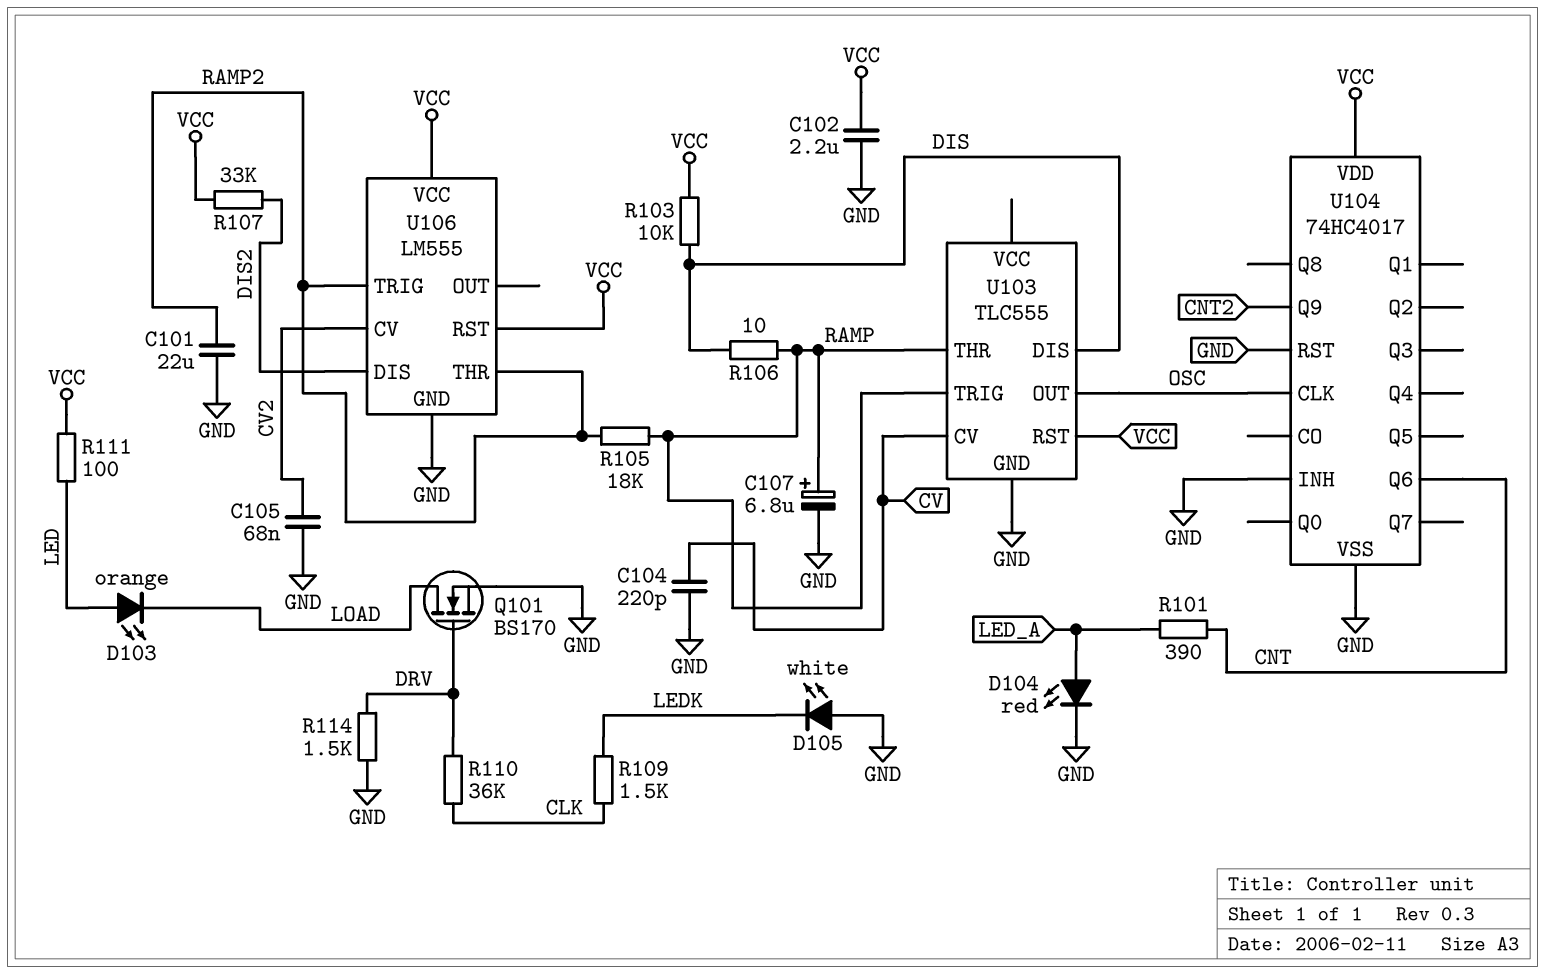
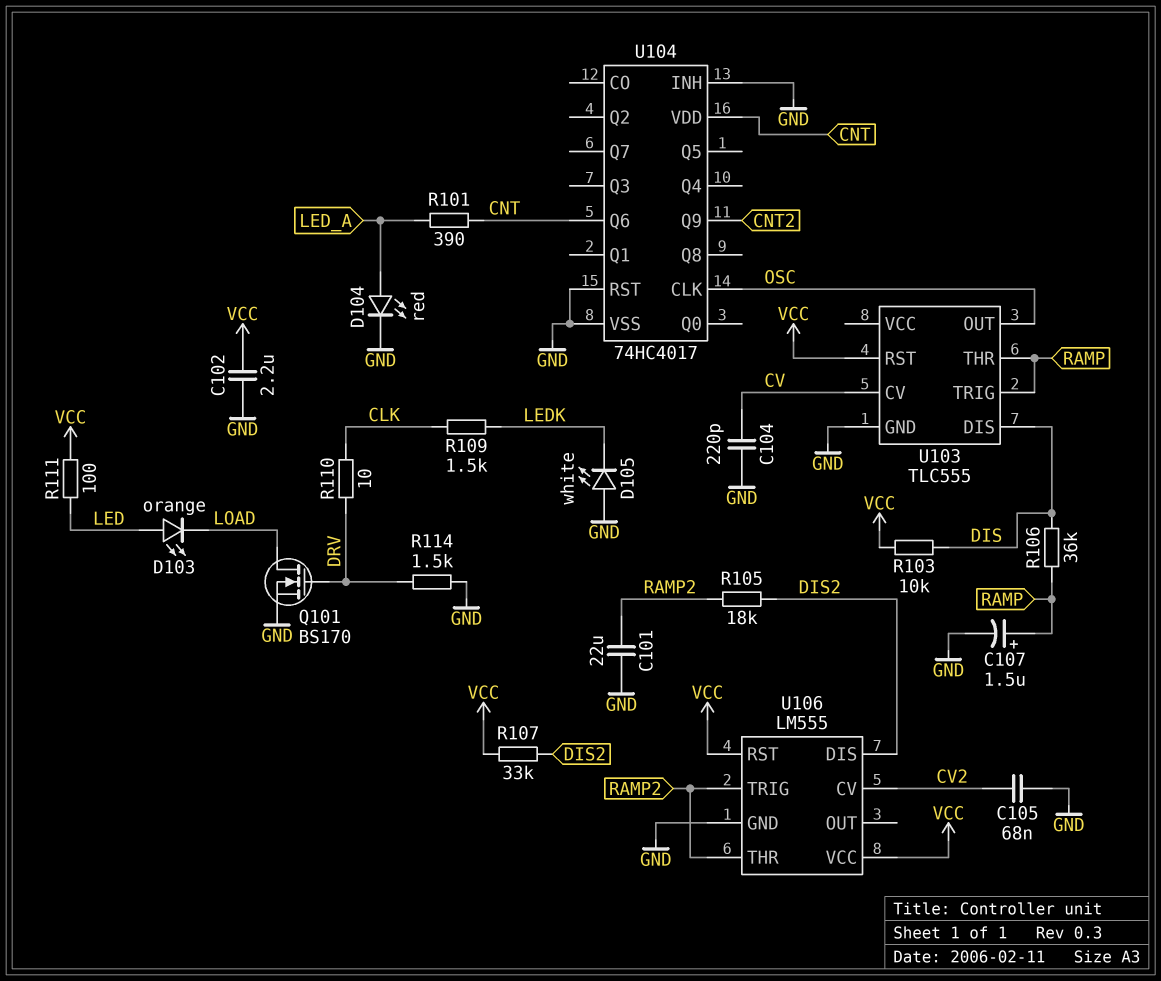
C107: 6.8uF (plus RAMP, minus GND) -> 1.5uF (plus RAMP, minus GND)
R105: 18k (RAMP, RAMP2) -> 18k (DIS2, RAMP2)
R106: 10 (DIS, RAMP) -> 36k (DIS, RAMP)
R110: 36k (CLK, DRV) -> 10 (CLK, DRV)
U104 pin VDD: VCC -> CNT

